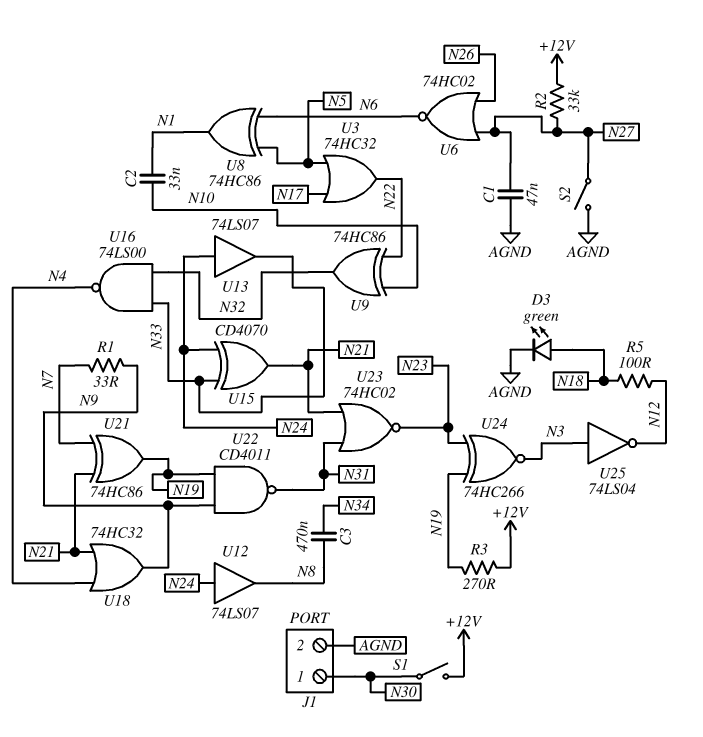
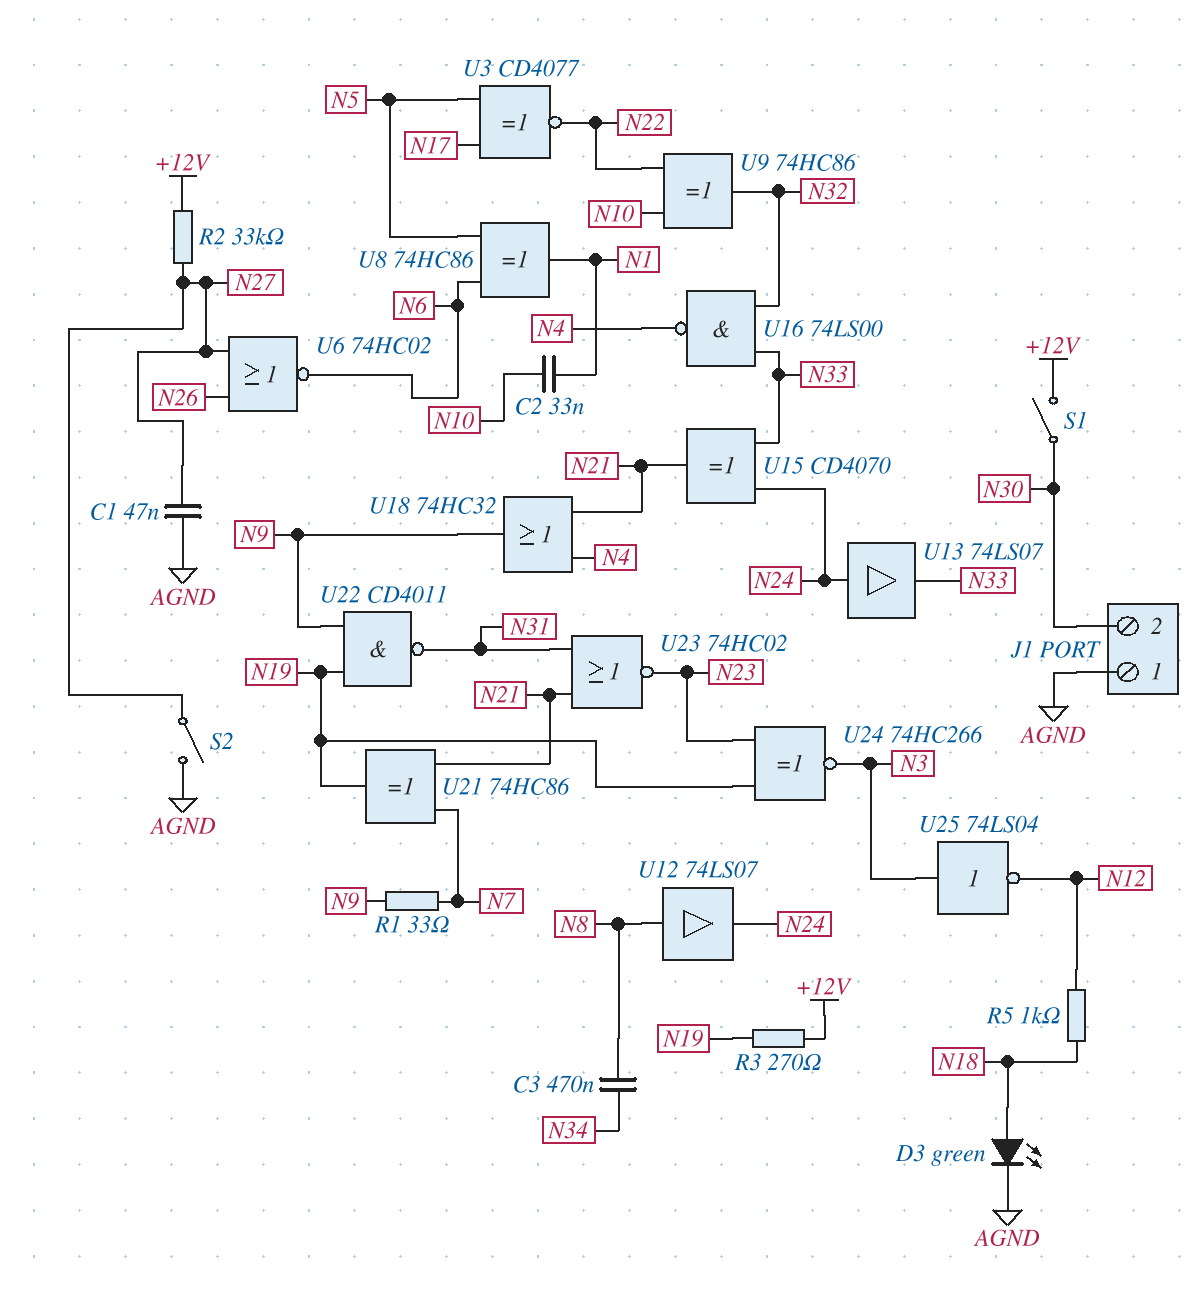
J1 pin 1: N30 -> AGND
J1 pin 2: AGND -> N30
R5: 100 (N12, N18) -> 1k (N12, N18)
U3: OR 74HC32 (in N5, in N17, out N22) -> XNOR CD4077 (in N5, in N17, out N22)
U12: buffer 74LS07 (in N24, out N8) -> buffer 74LS07 (in N8, out N24)

